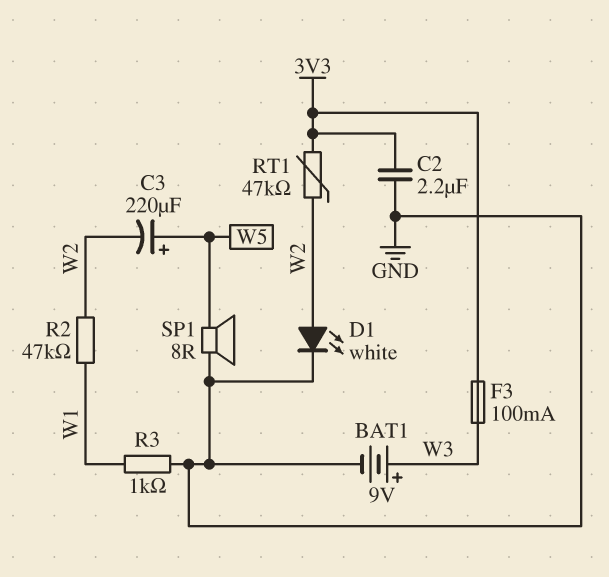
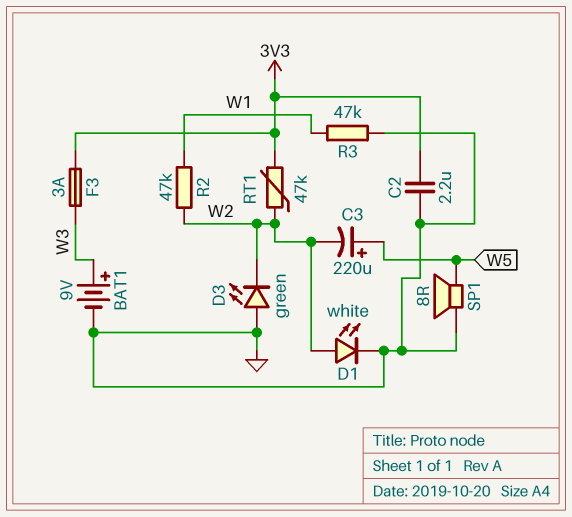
D3: none -> LED green (A GND, K W2)
F3: 100mA (3V3, W3) -> 3A (3V3, W3)
R3: 1k (GND, W1) -> 47k (GND, W1)

